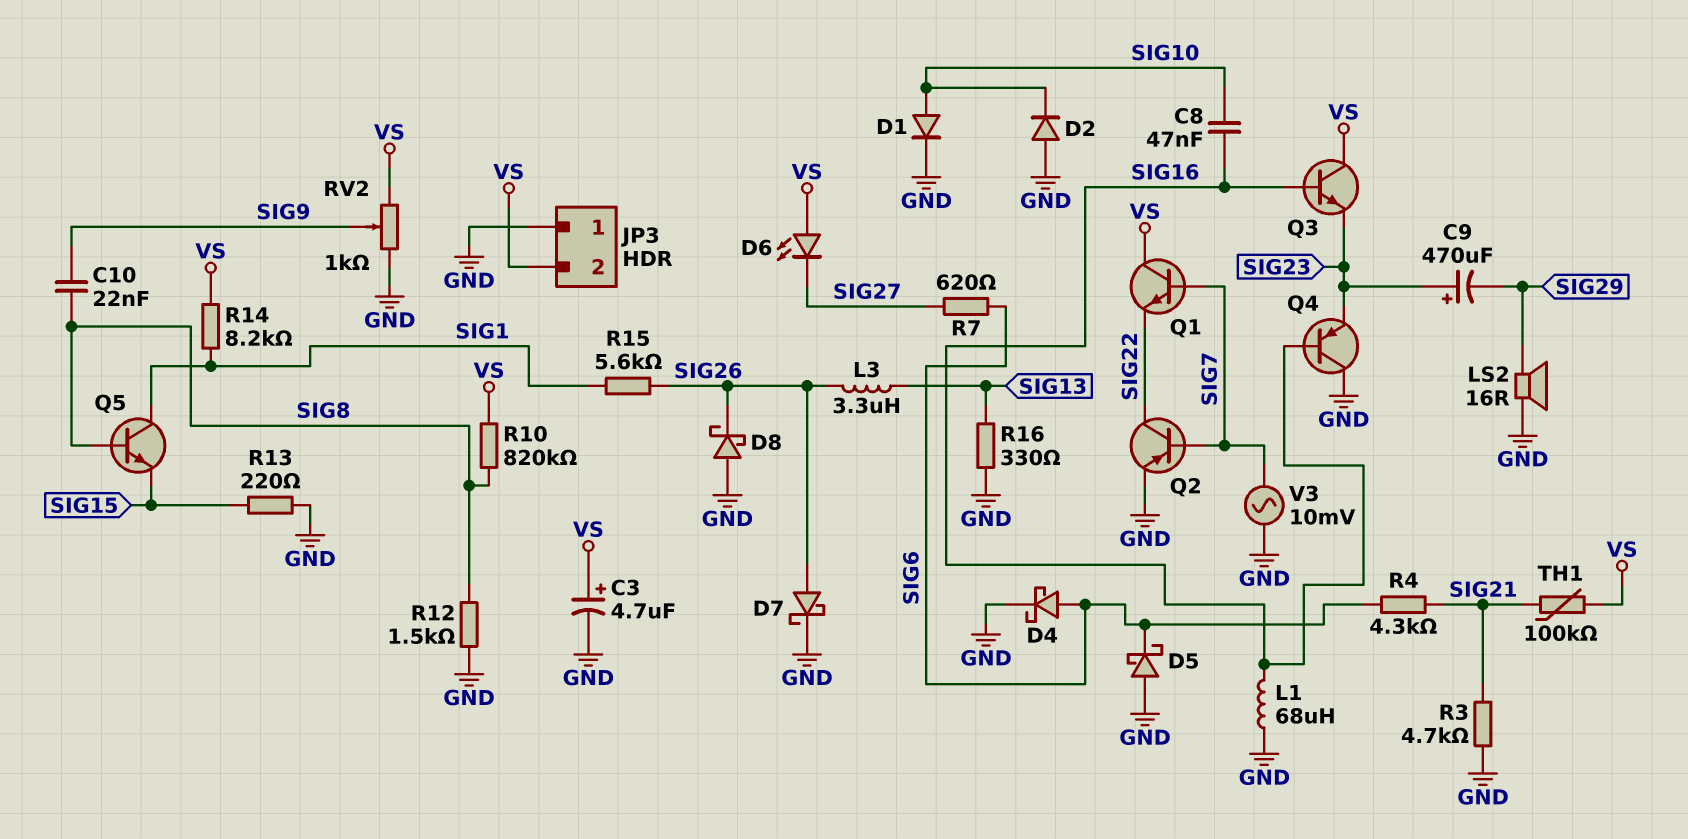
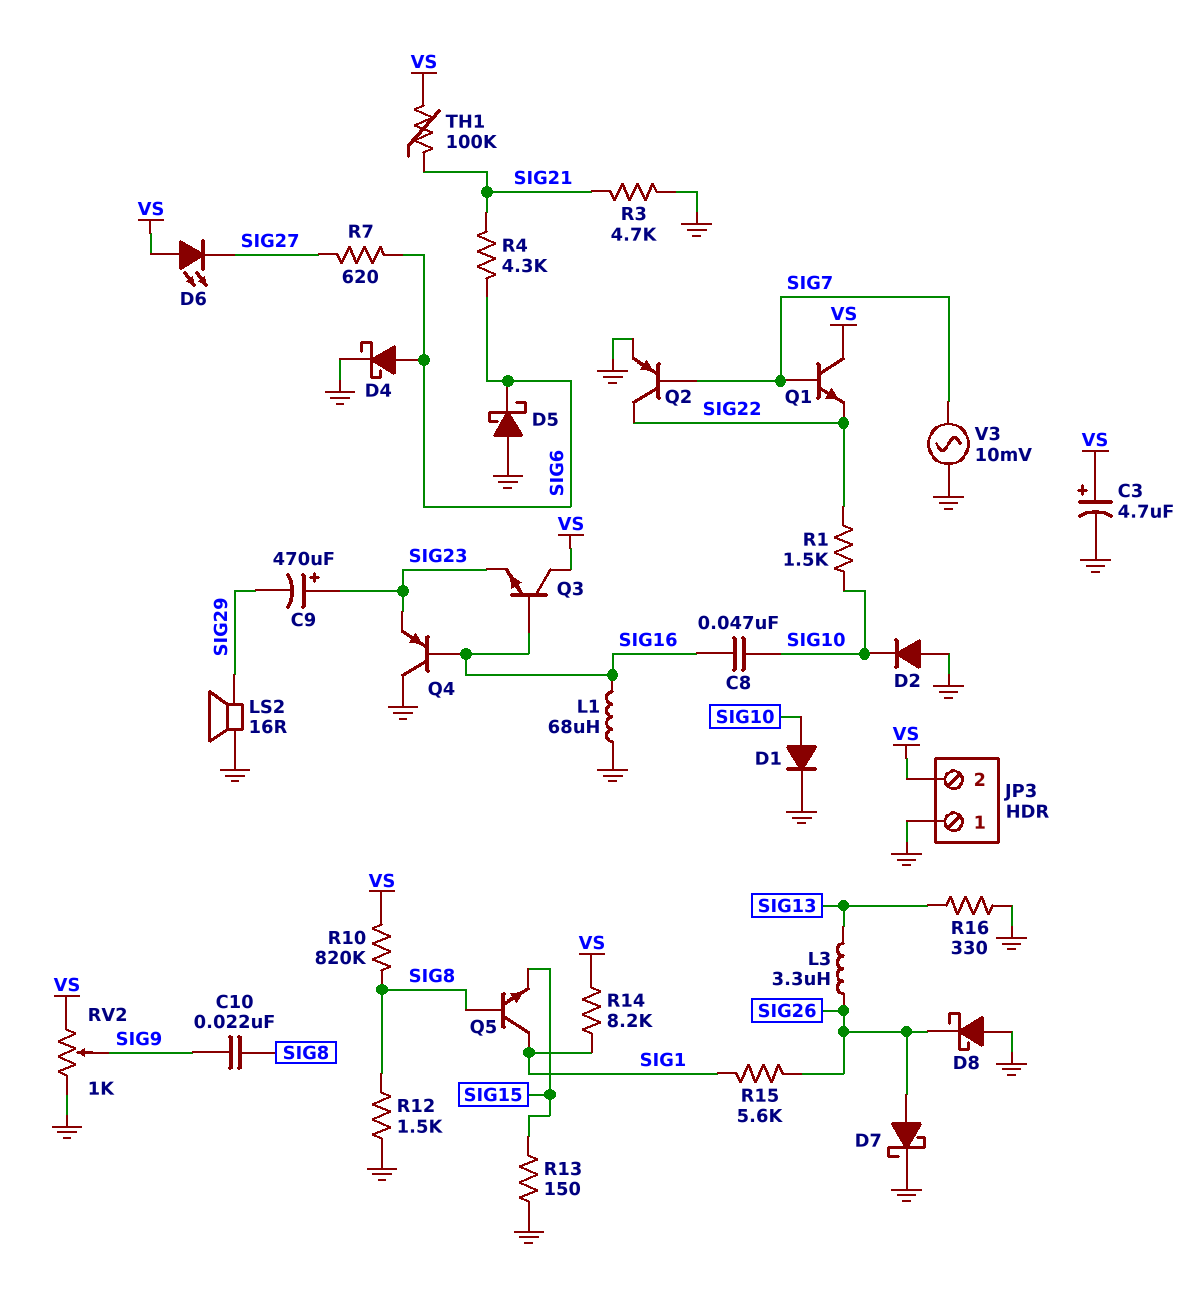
R1: none -> 1.5k (SIG10, SIG22)
R13: 220 (GND, SIG15) -> 150 (GND, SIG15)

